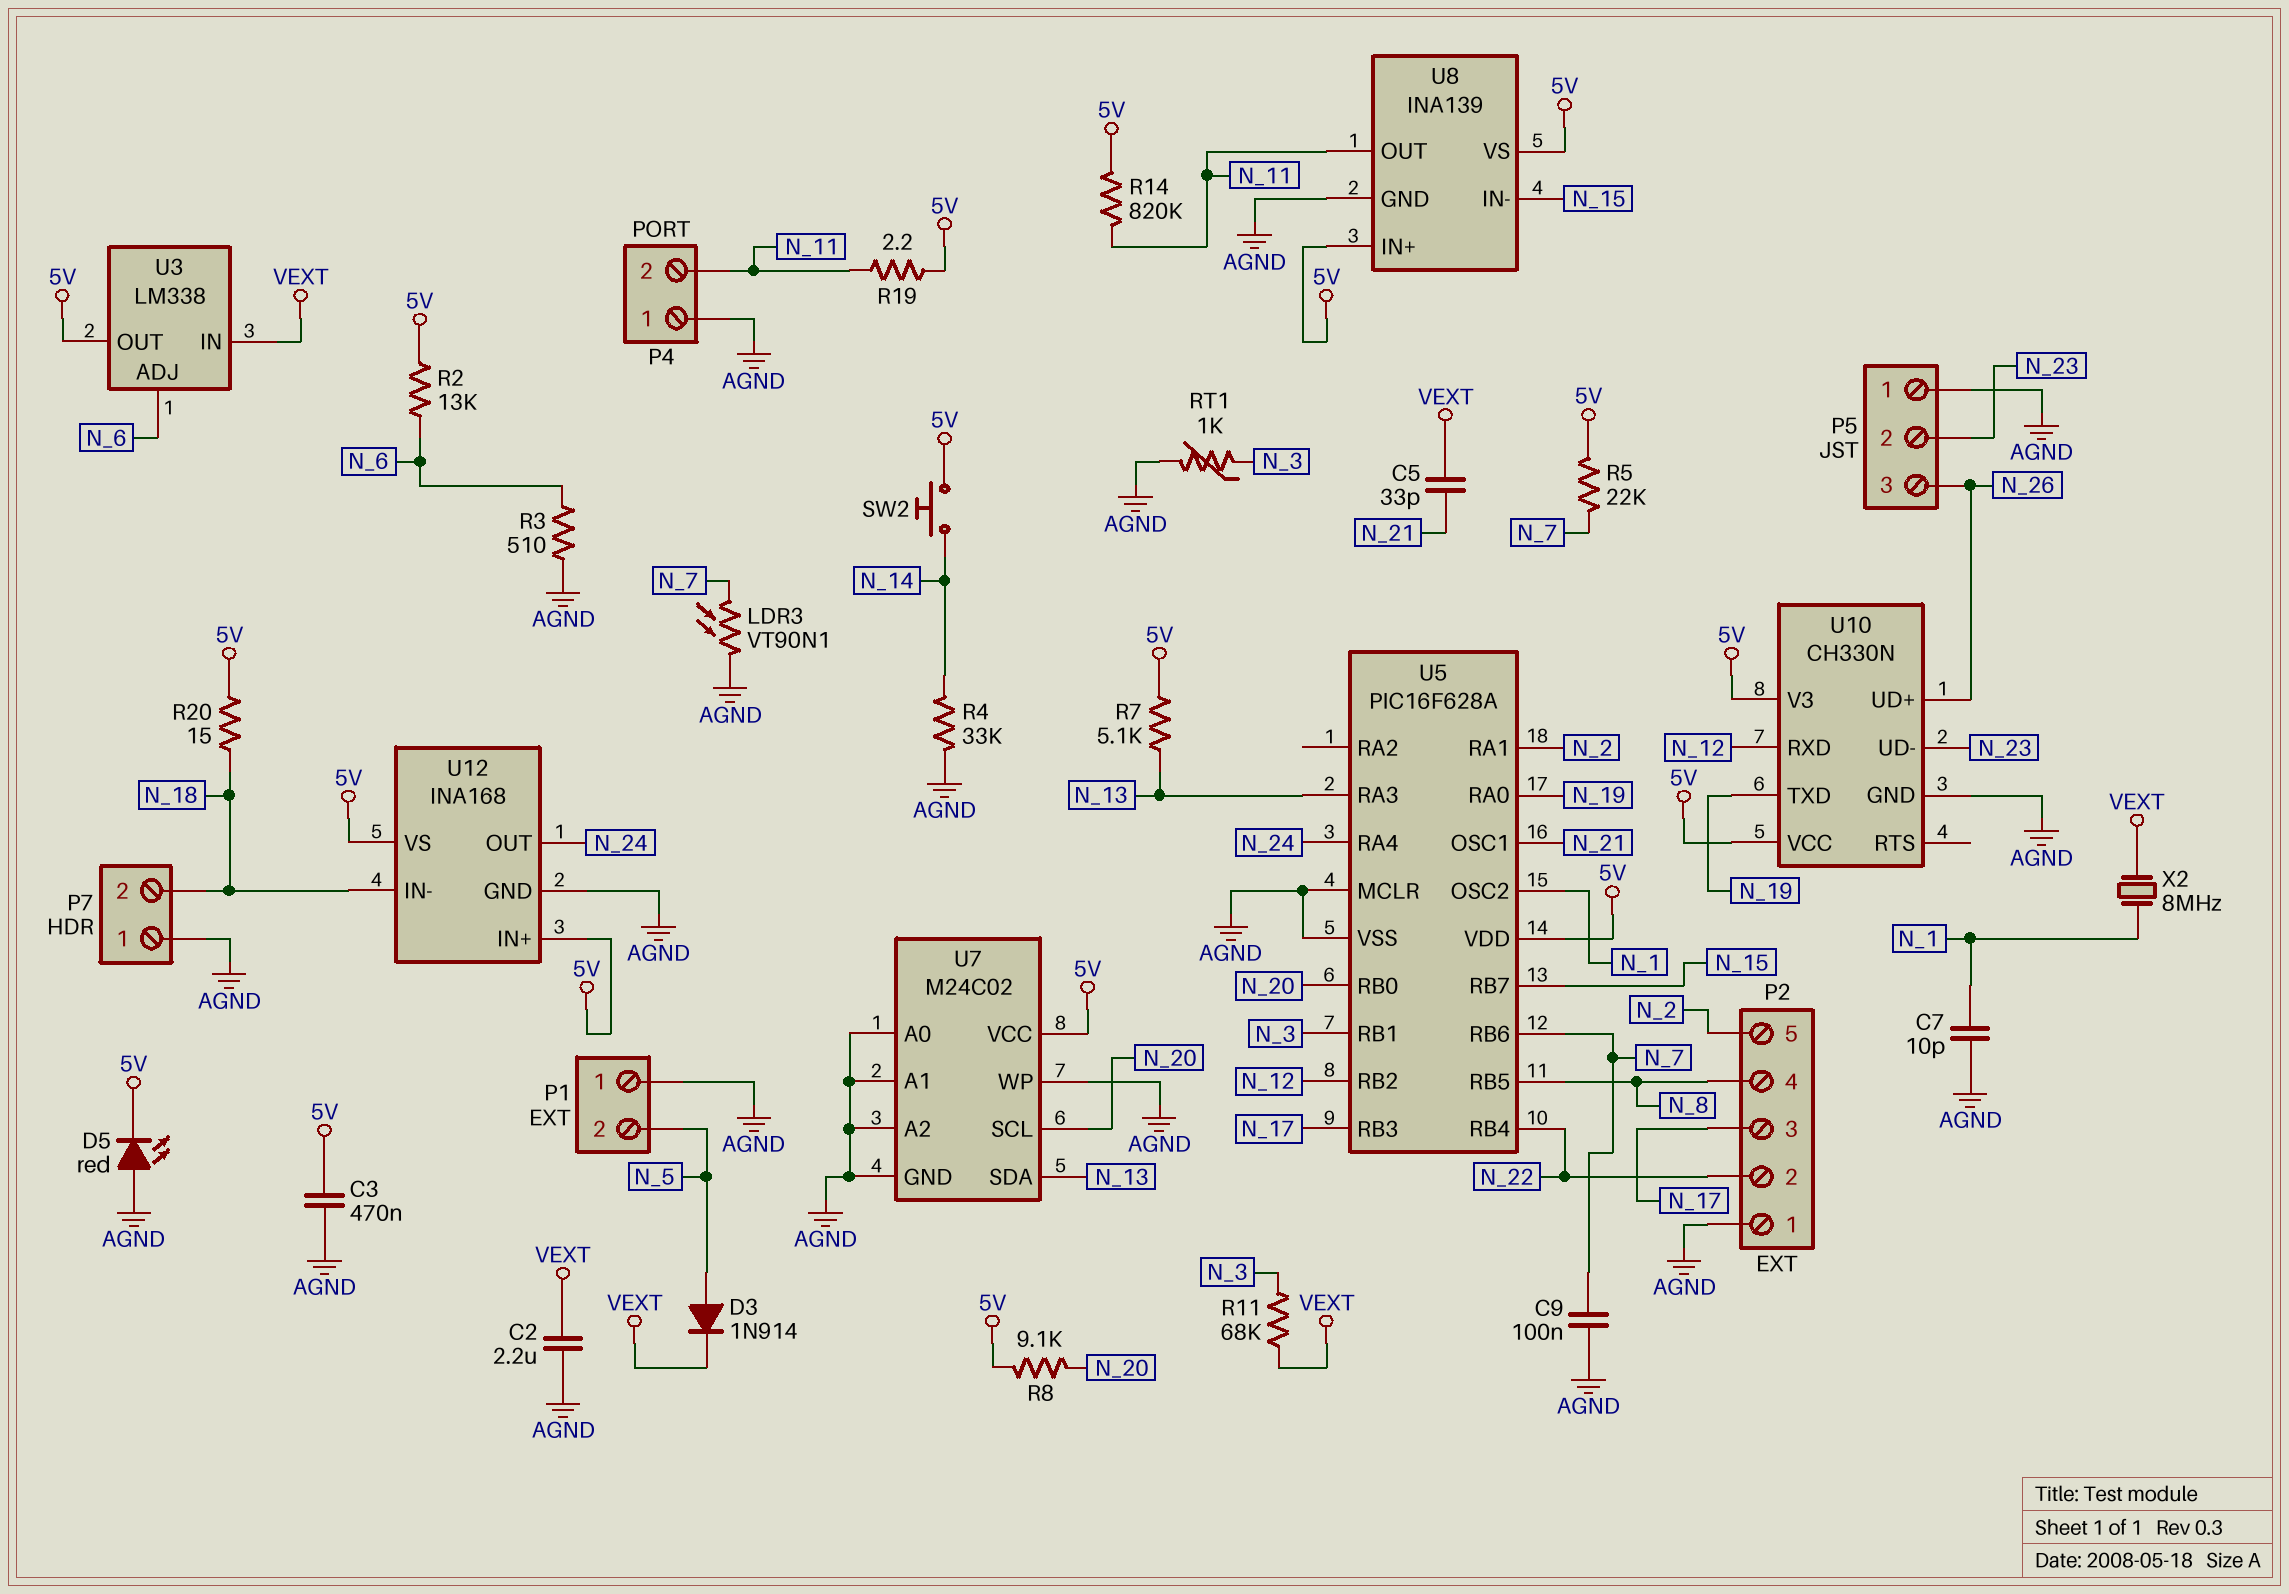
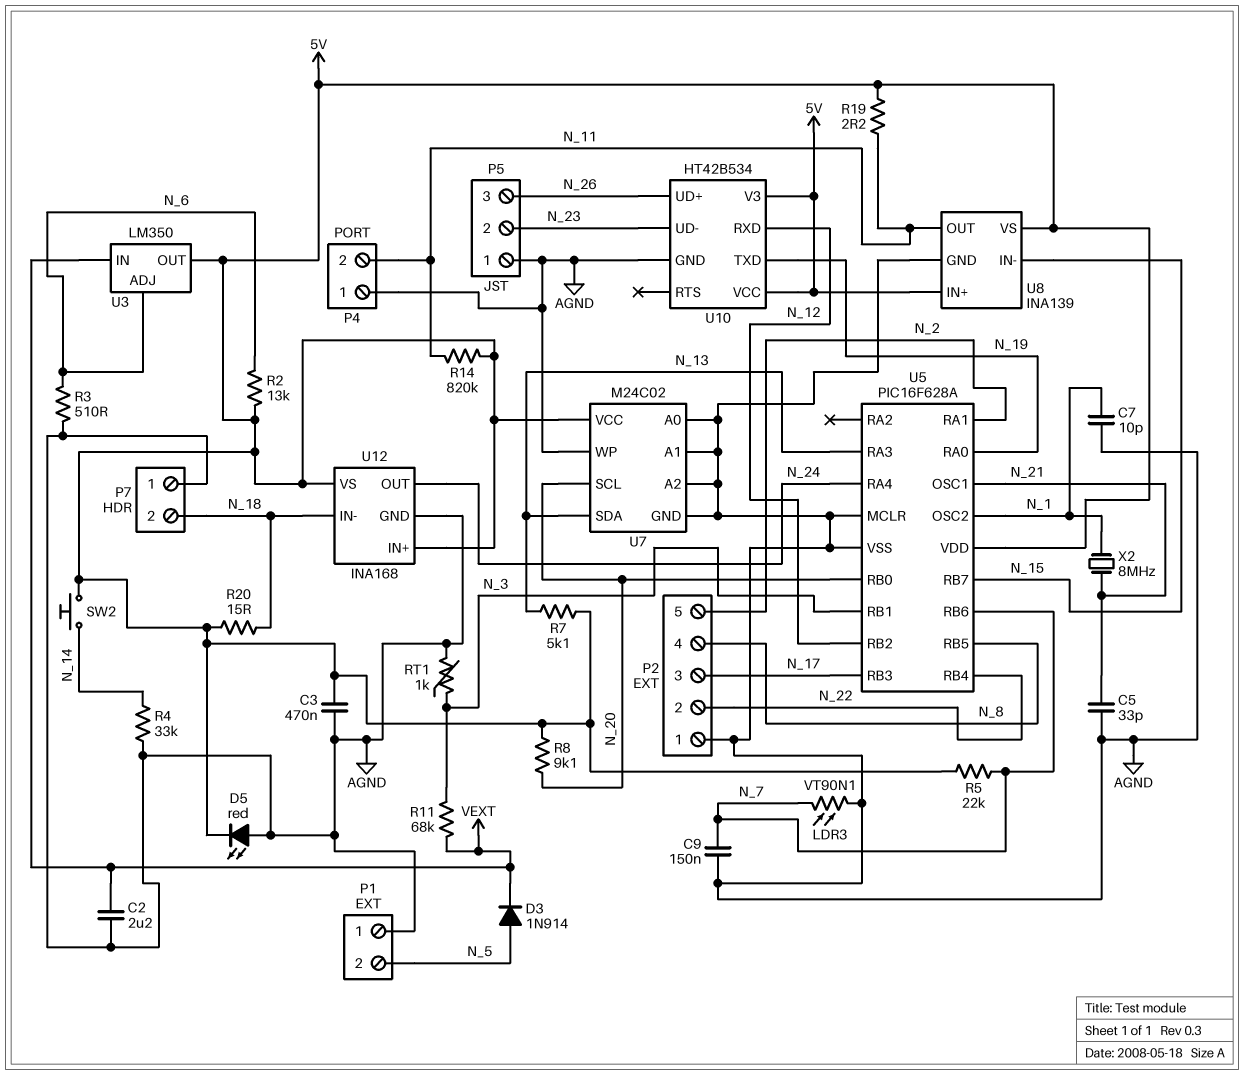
C5: 33pF (N_21, VEXT) -> 33pF (AGND, N_21)
C9: 100nF (AGND, N_7) -> 150nF (AGND, N_7)
U3: LM338 -> LM350
U10: CH330N -> HT42B534
X2: 8MHz (N_1, VEXT) -> 8MHz (N_1, N_21)

